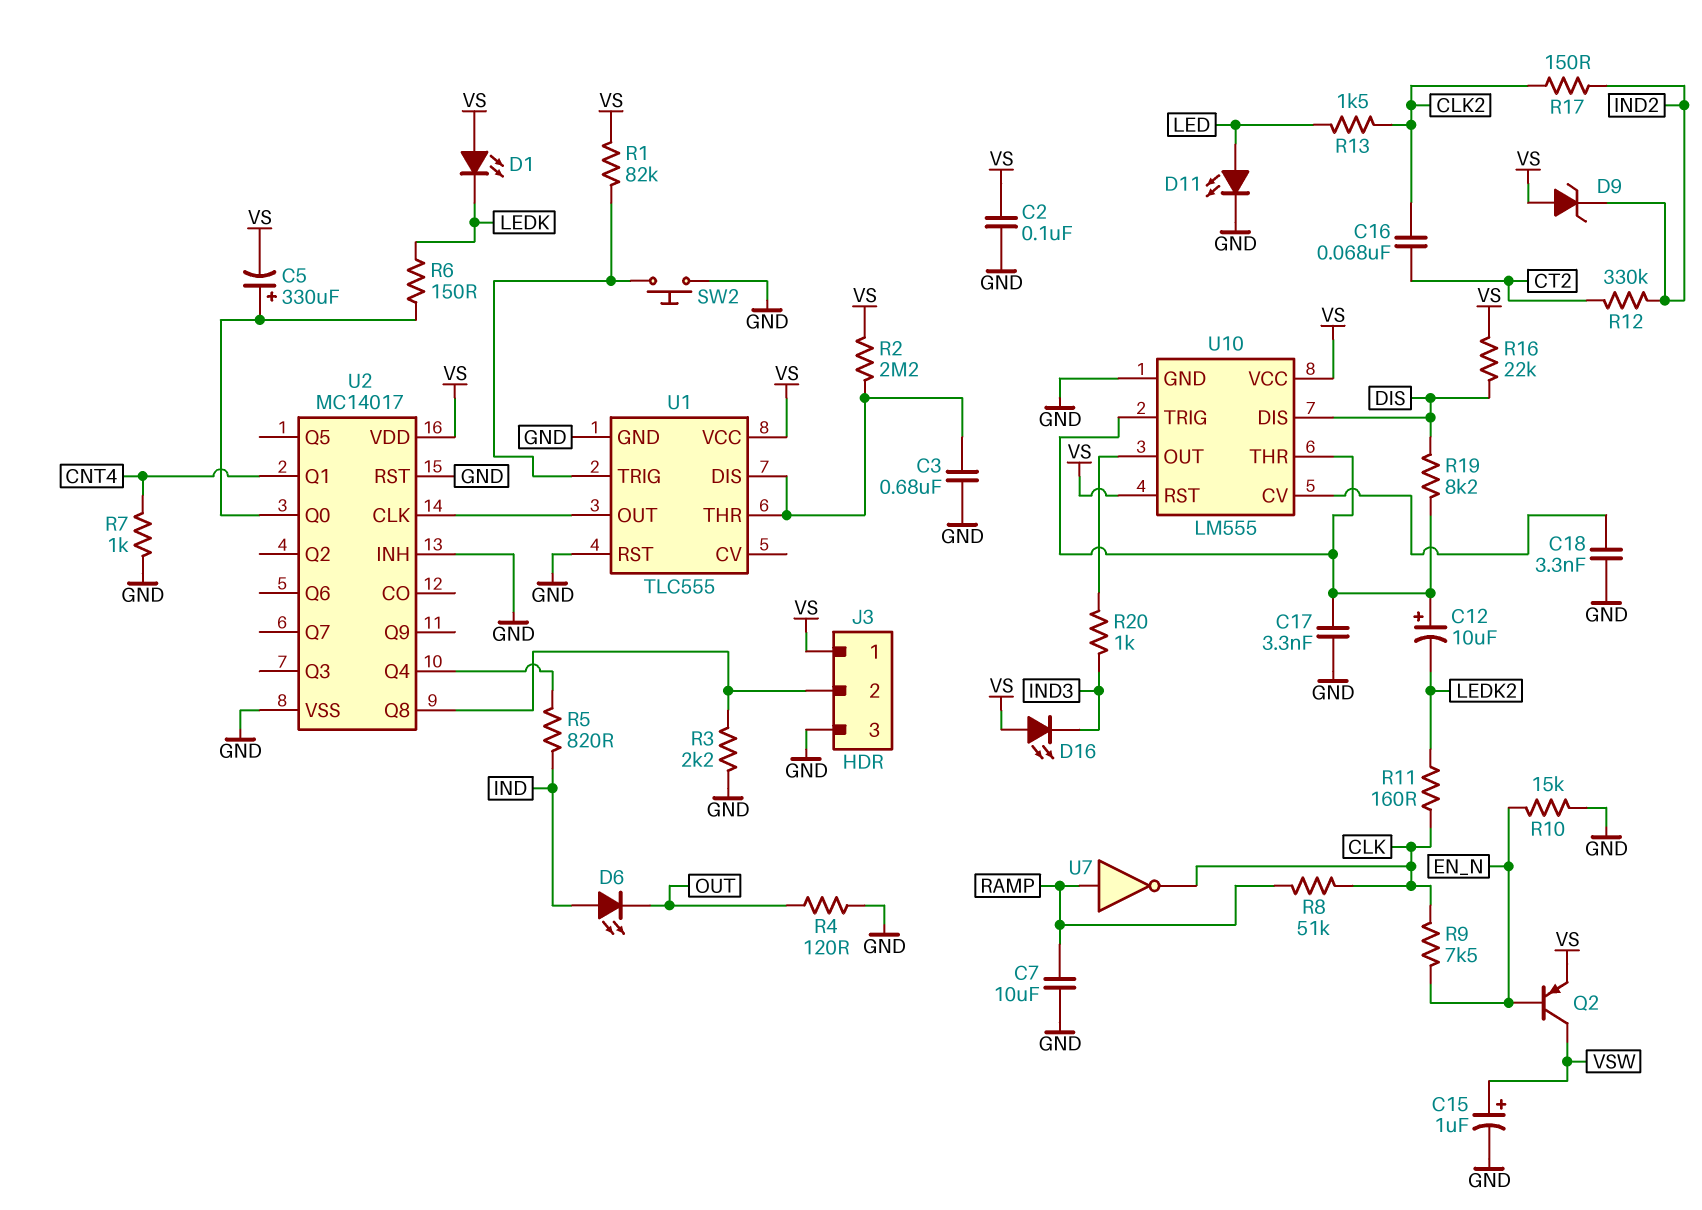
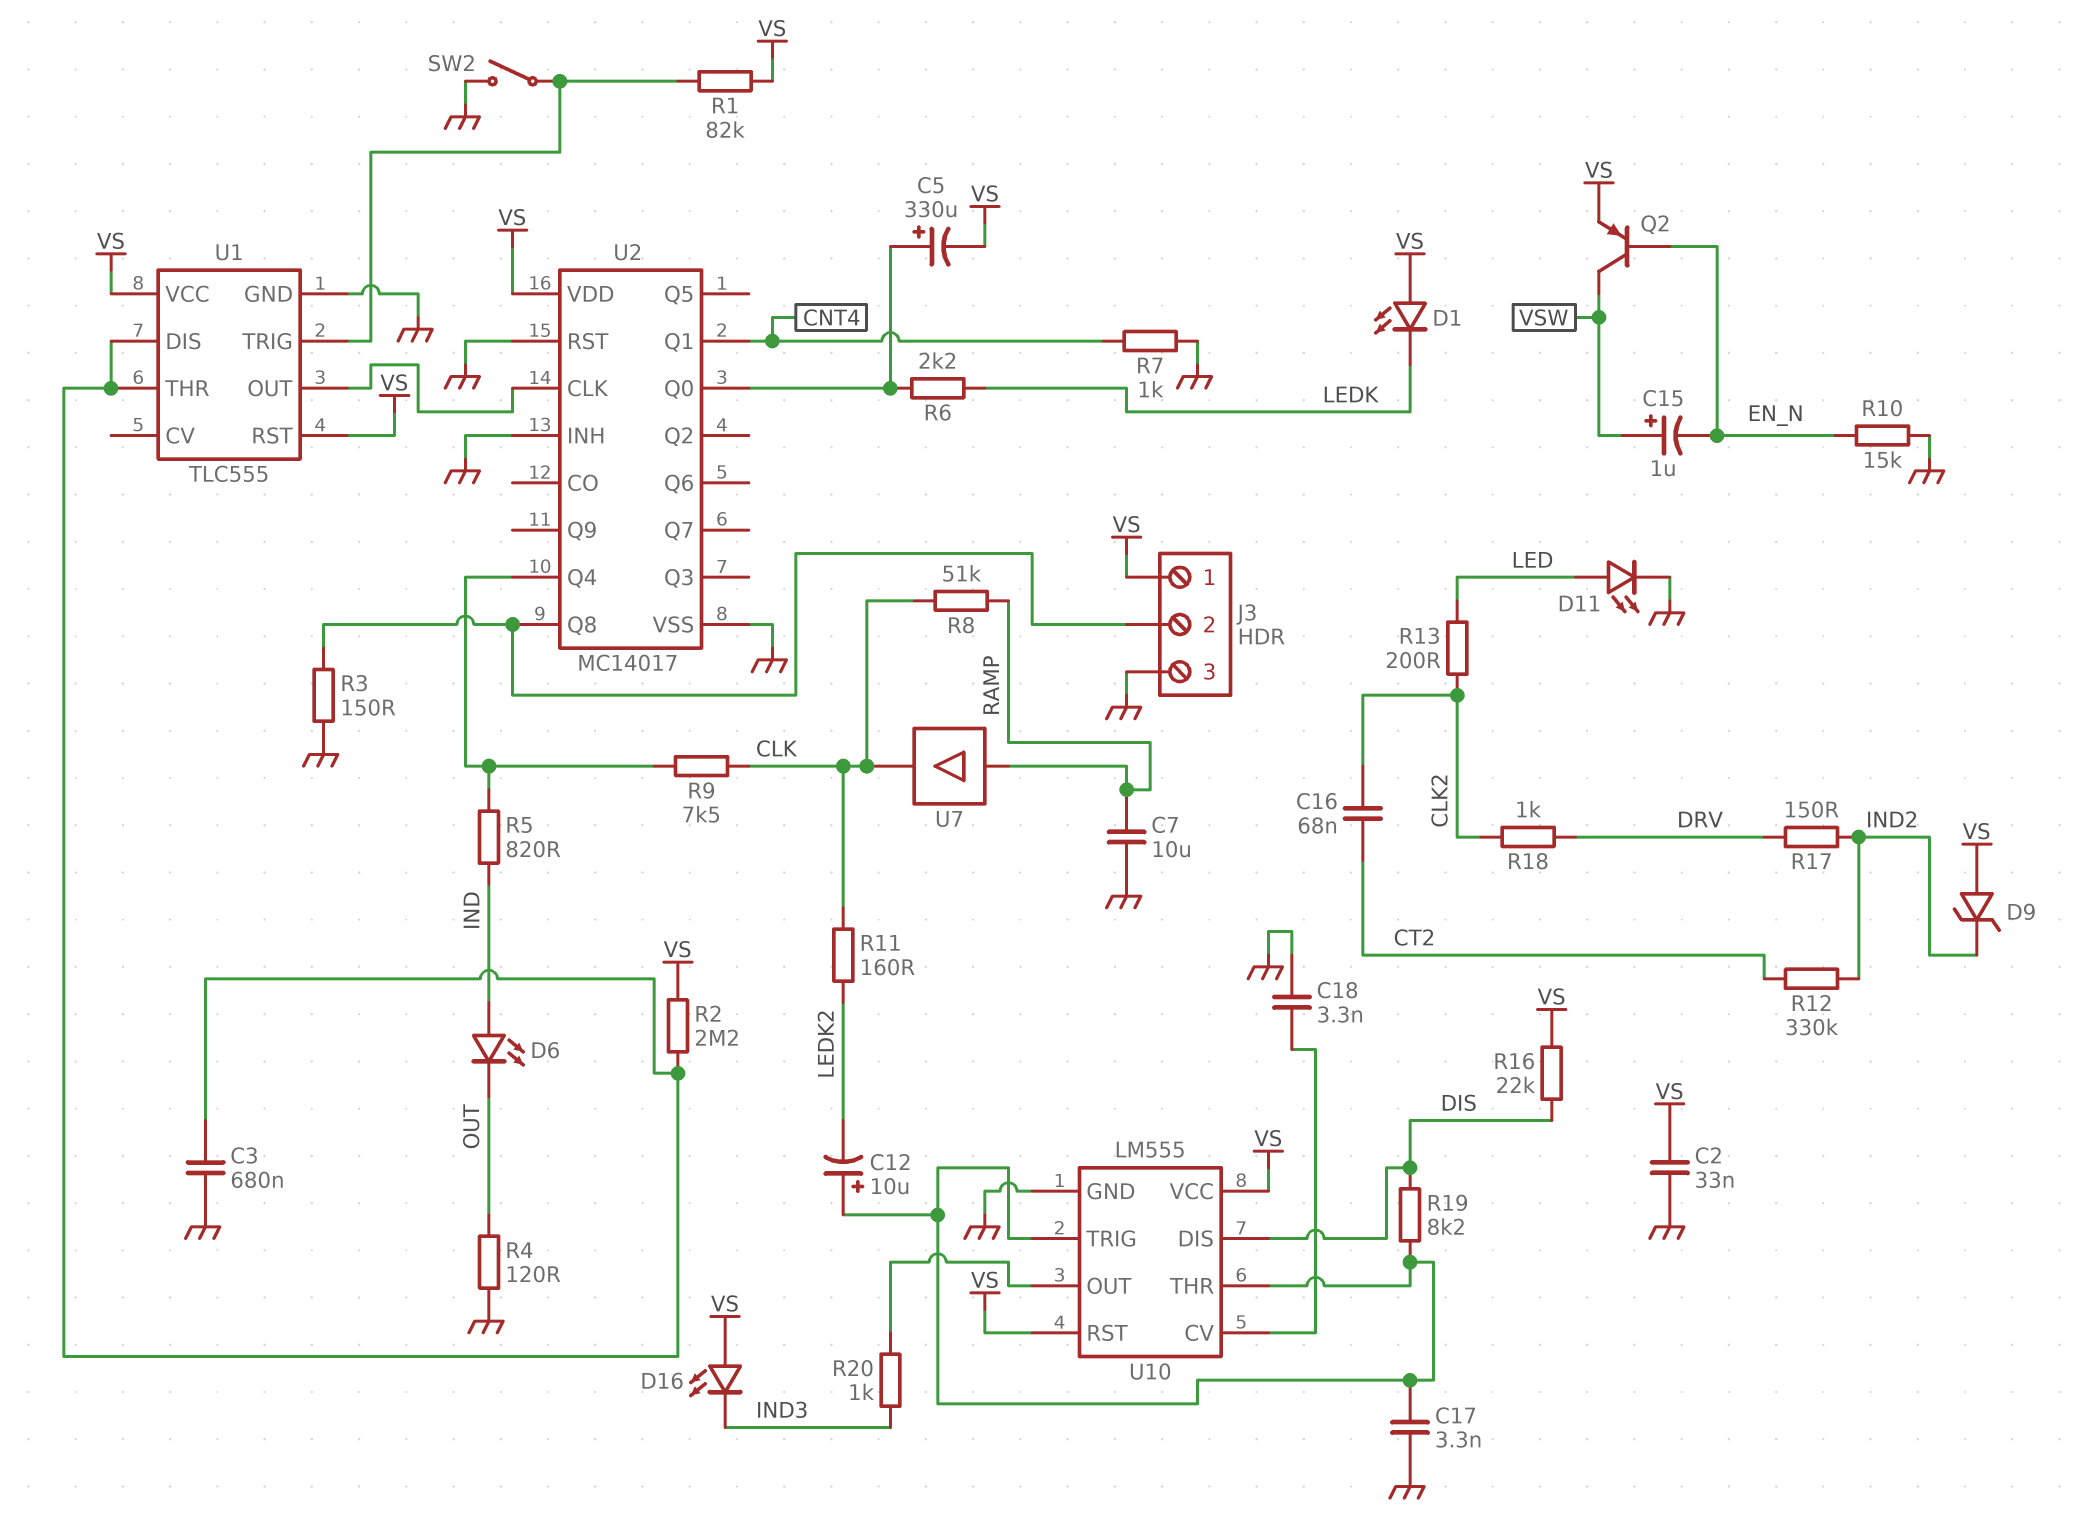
C2: 100nF (GND, VS) -> 33nF (GND, VS)
C15: 1uF (plus VSW, minus GND) -> 1uF (plus VSW, minus EN_N)
R3: 2.2k (GND, J3/2) -> 150 (GND, J3/2)
R6: 150 (LEDK, U2/Q0) -> 2.2k (LEDK, U2/Q0)
R9: 7.5k (CLK, EN_N) -> 7.5k (CLK, U2/Q4)
R13: 1.5k (CLK2, LED) -> 200 (CLK2, LED)
R17: 150 (CLK2, IND2) -> 150 (DRV, IND2)
R18: none -> 1k (CLK2, DRV)
SW2: button (GND, U1/TRIG) -> switch (GND, U1/TRIG)
U1 pin RST: GND -> VS
U7: NOT (in RAMP, out CLK) -> buffer (in RAMP, out CLK)

